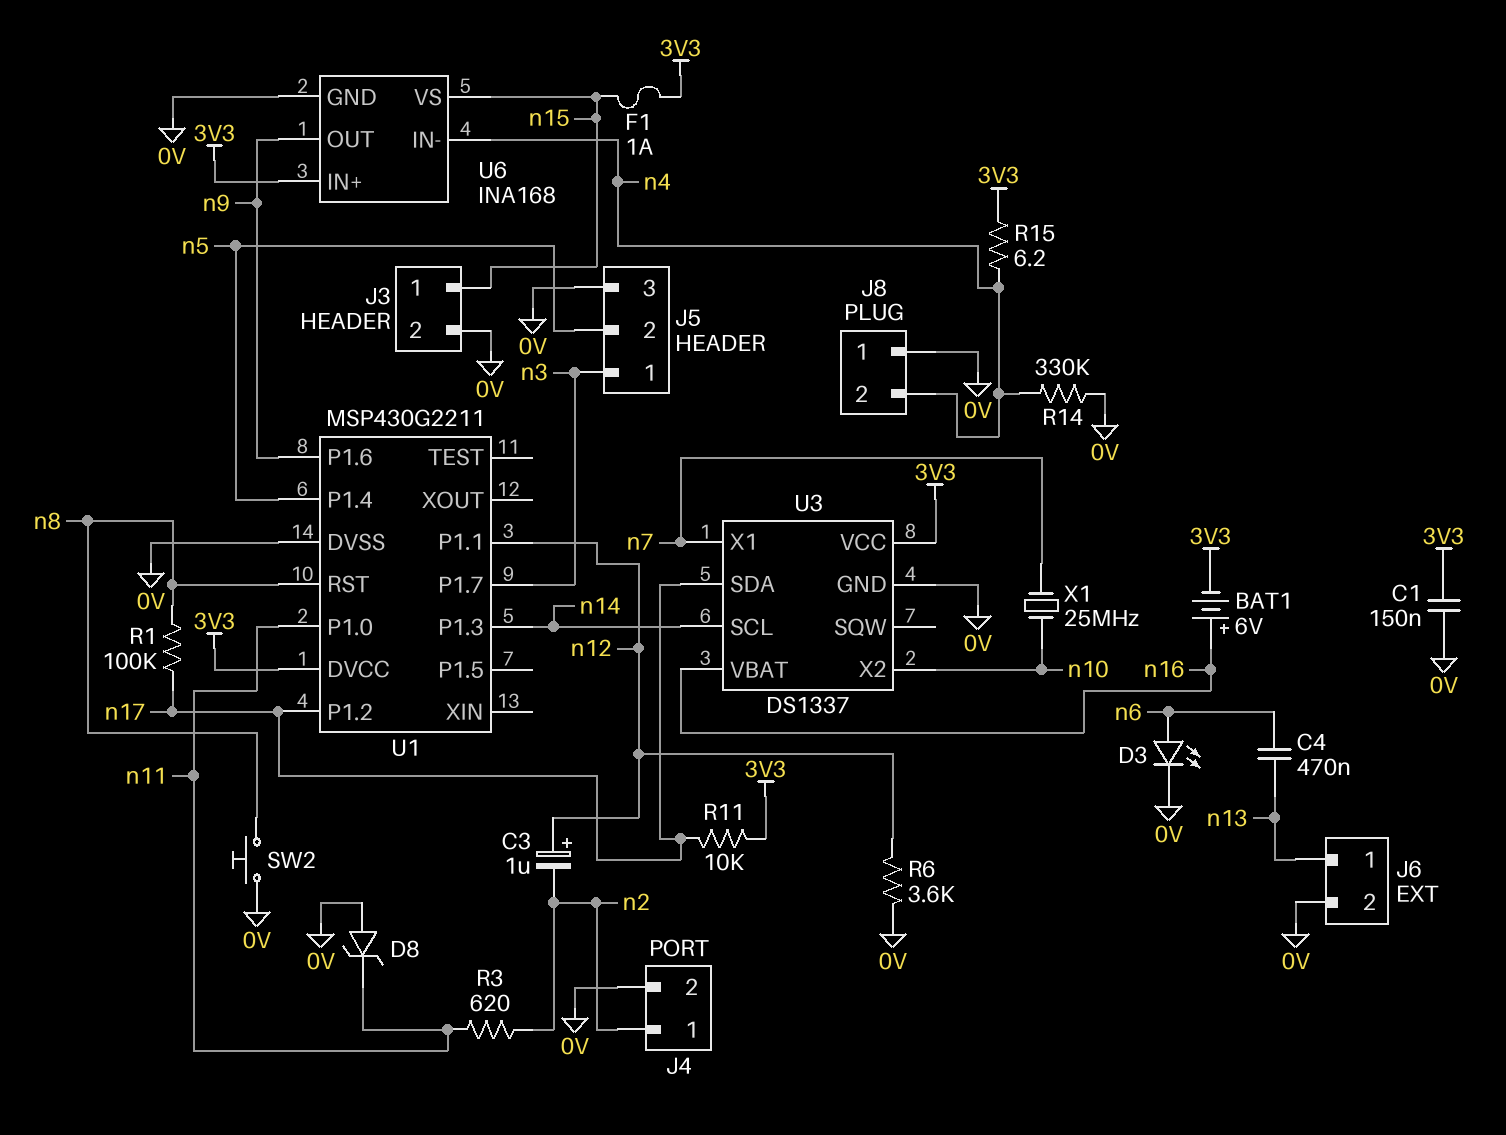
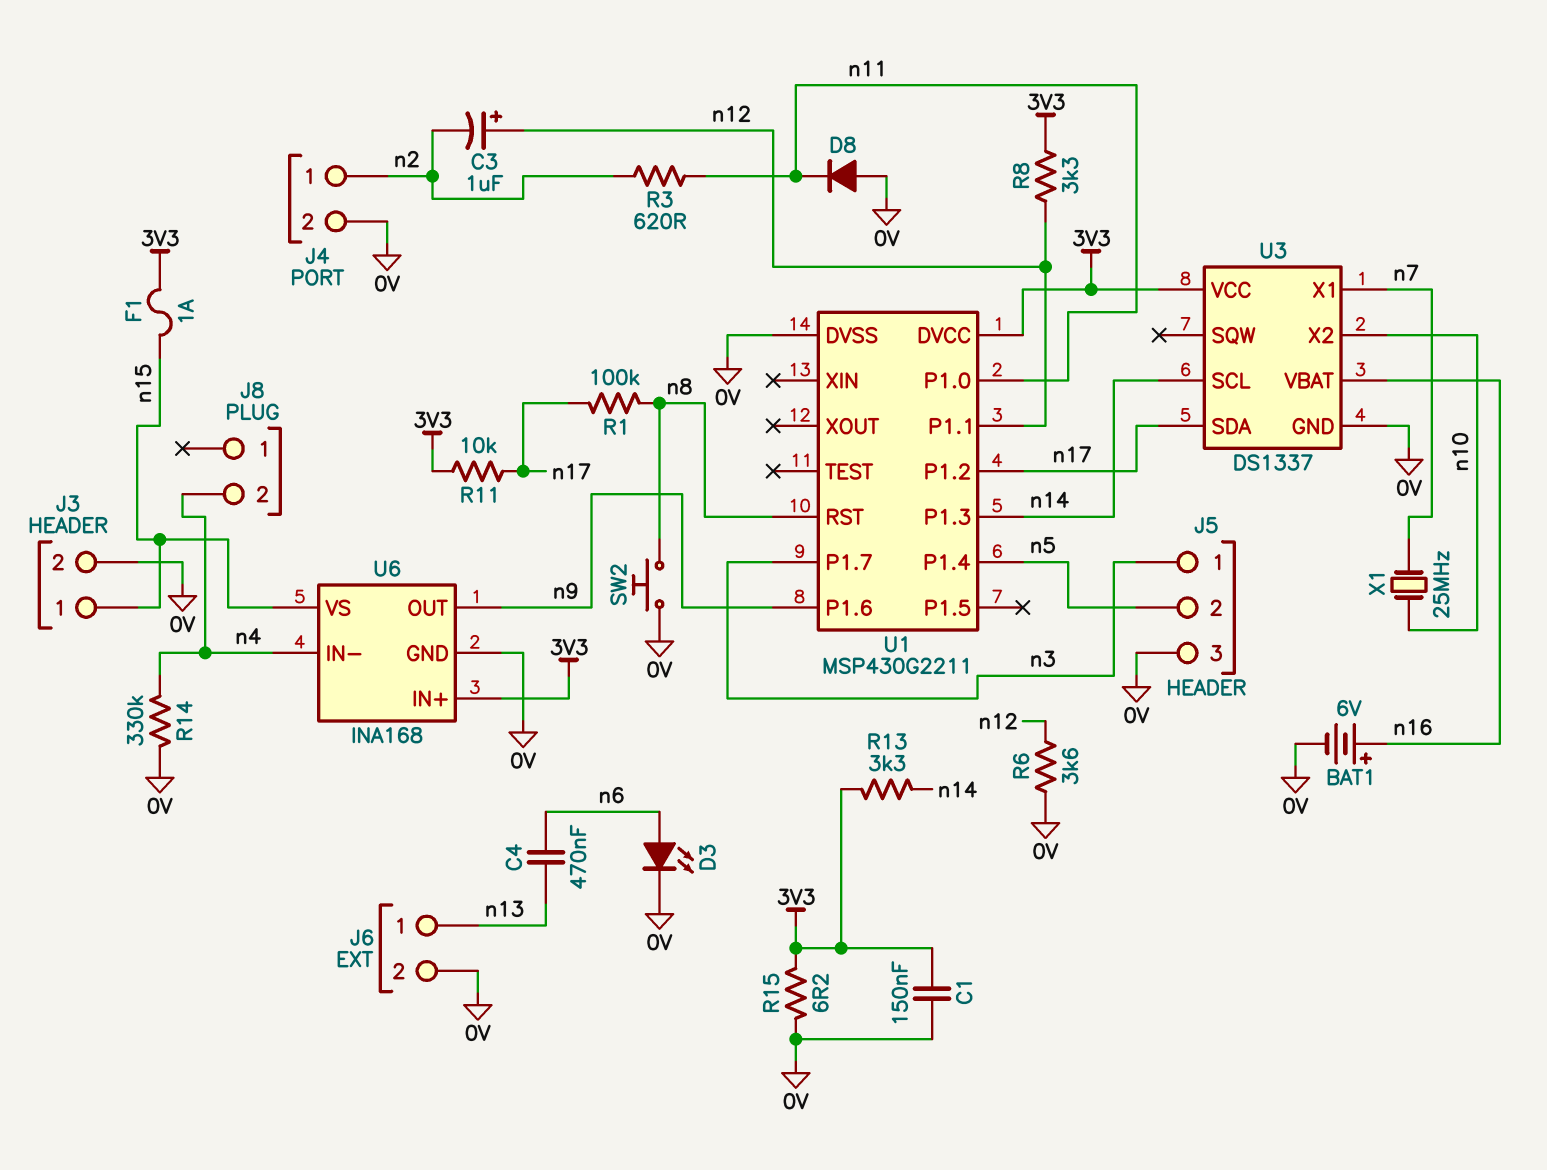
BAT1: 6V (plus n16, minus 3V3) -> 6V (plus n16, minus 0V)
D8: zener (A 0V, K n11) -> diode (A 0V, K n11)
J8 pin 1: 0V -> none
R8: none -> 3.3k (3V3, n12)
R13: none -> 3.3k (3V3, n14)
R15: 6.2 (3V3, n4) -> 6.2 (0V, 3V3)

